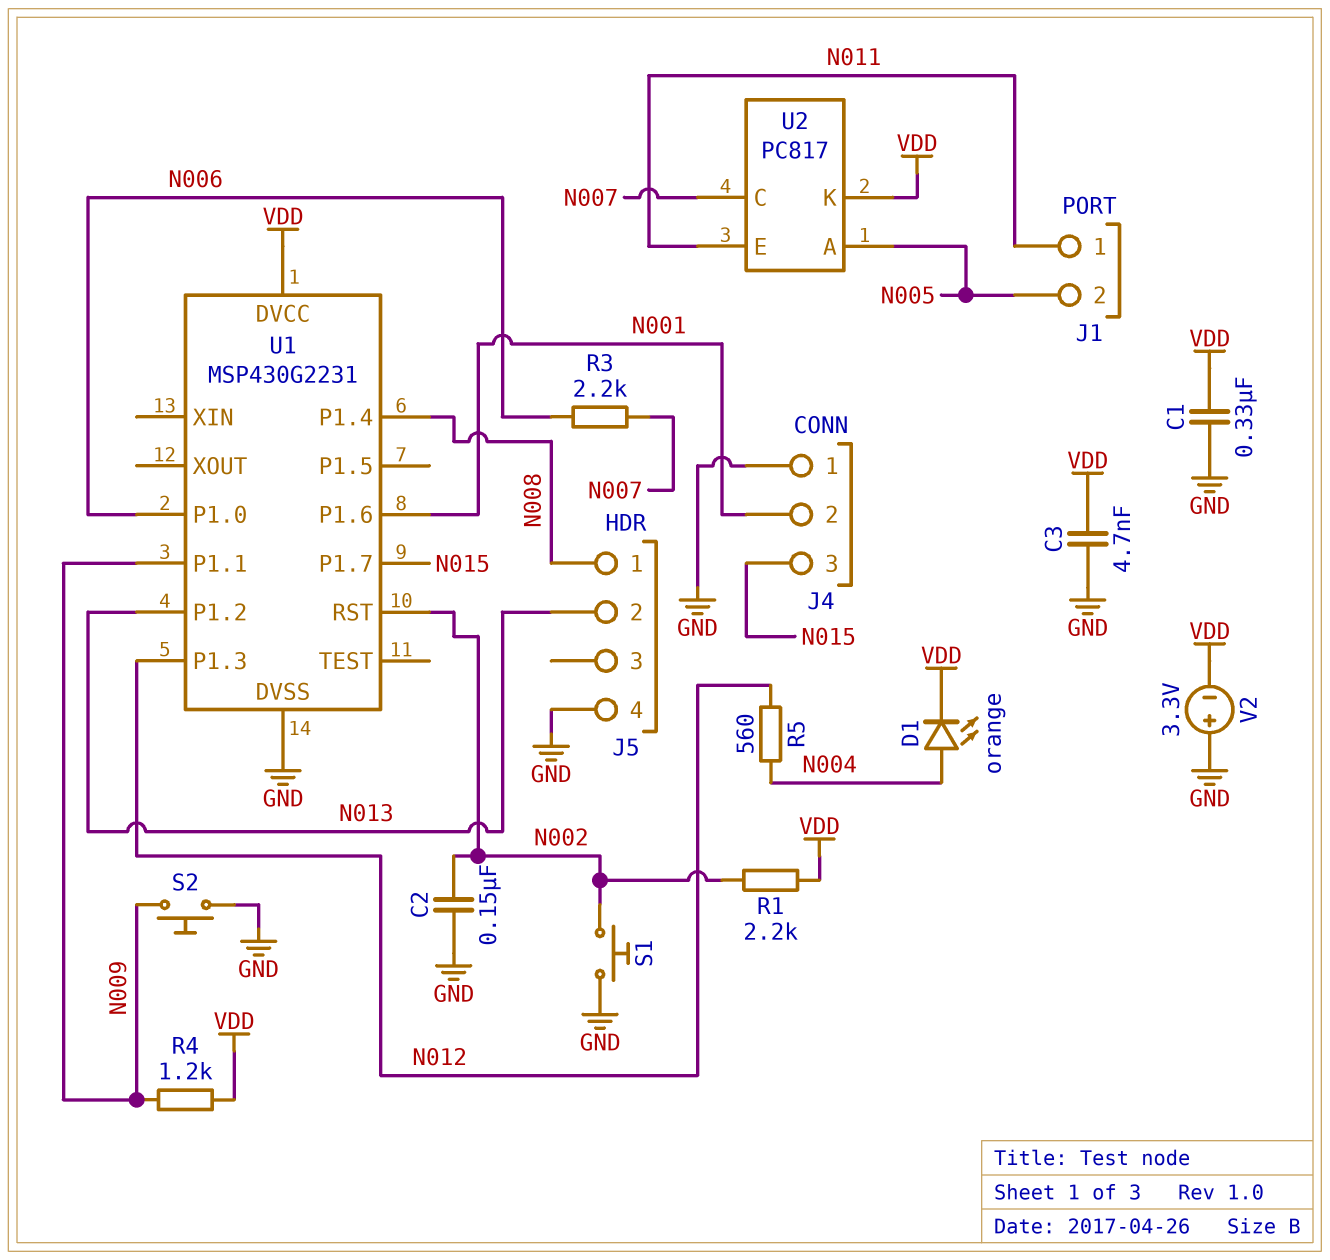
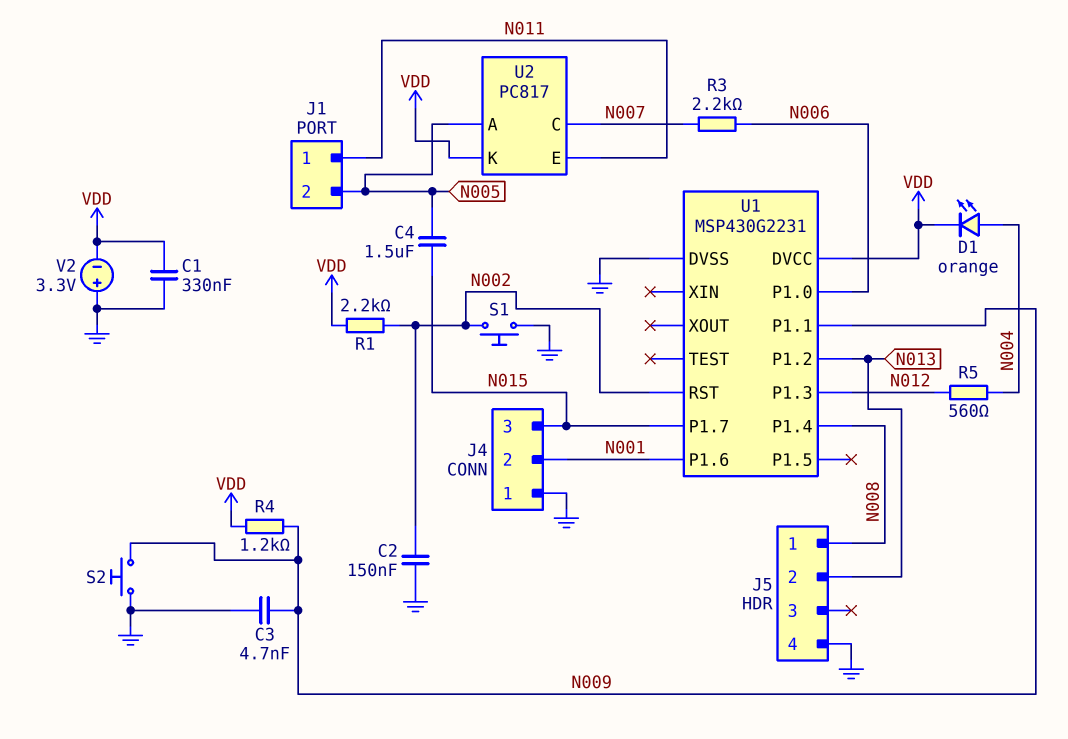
C3: 4.7nF (GND, VDD) -> 4.7nF (GND, N009)
C4: none -> 1.5uF (N005, N015)

